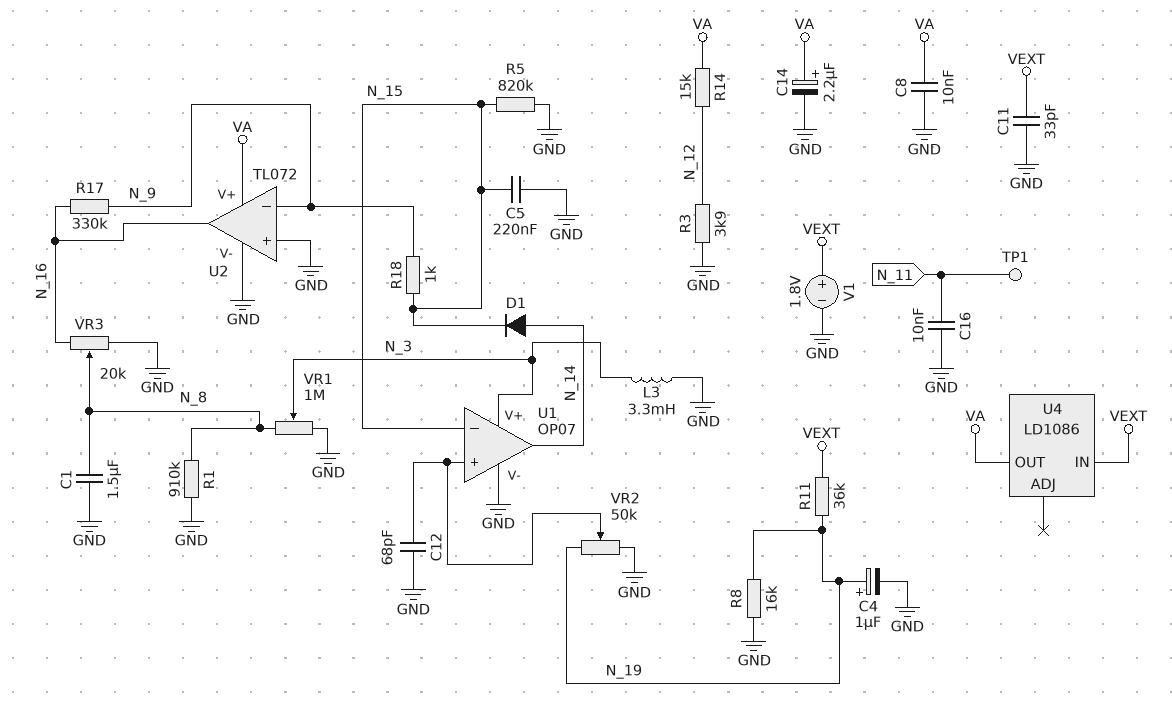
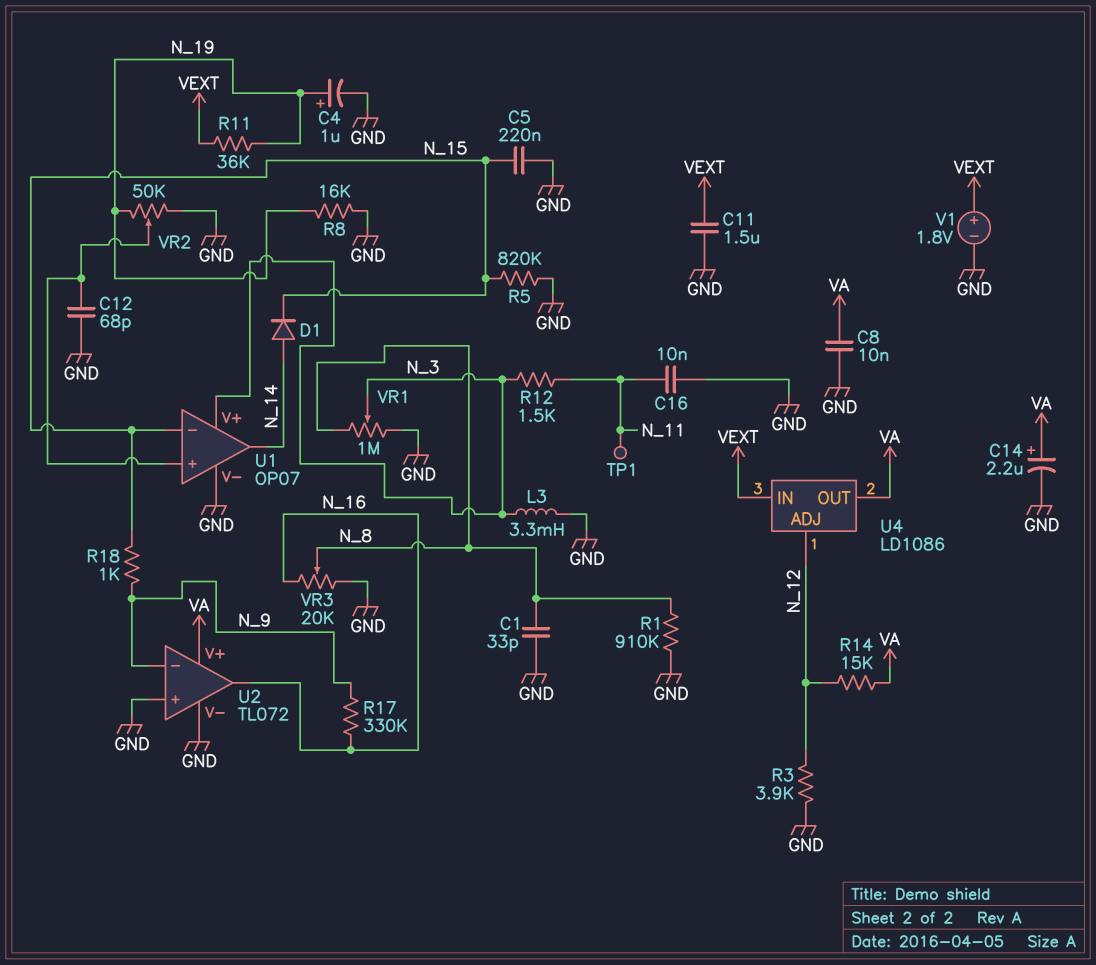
C1: 1.5uF (GND, N_8) -> 33pF (GND, N_8)
C11: 33pF (GND, VEXT) -> 1.5uF (GND, VEXT)
R12: none -> 1.5k (N_3, N_11)
U4 pin ADJ: none -> N_12

